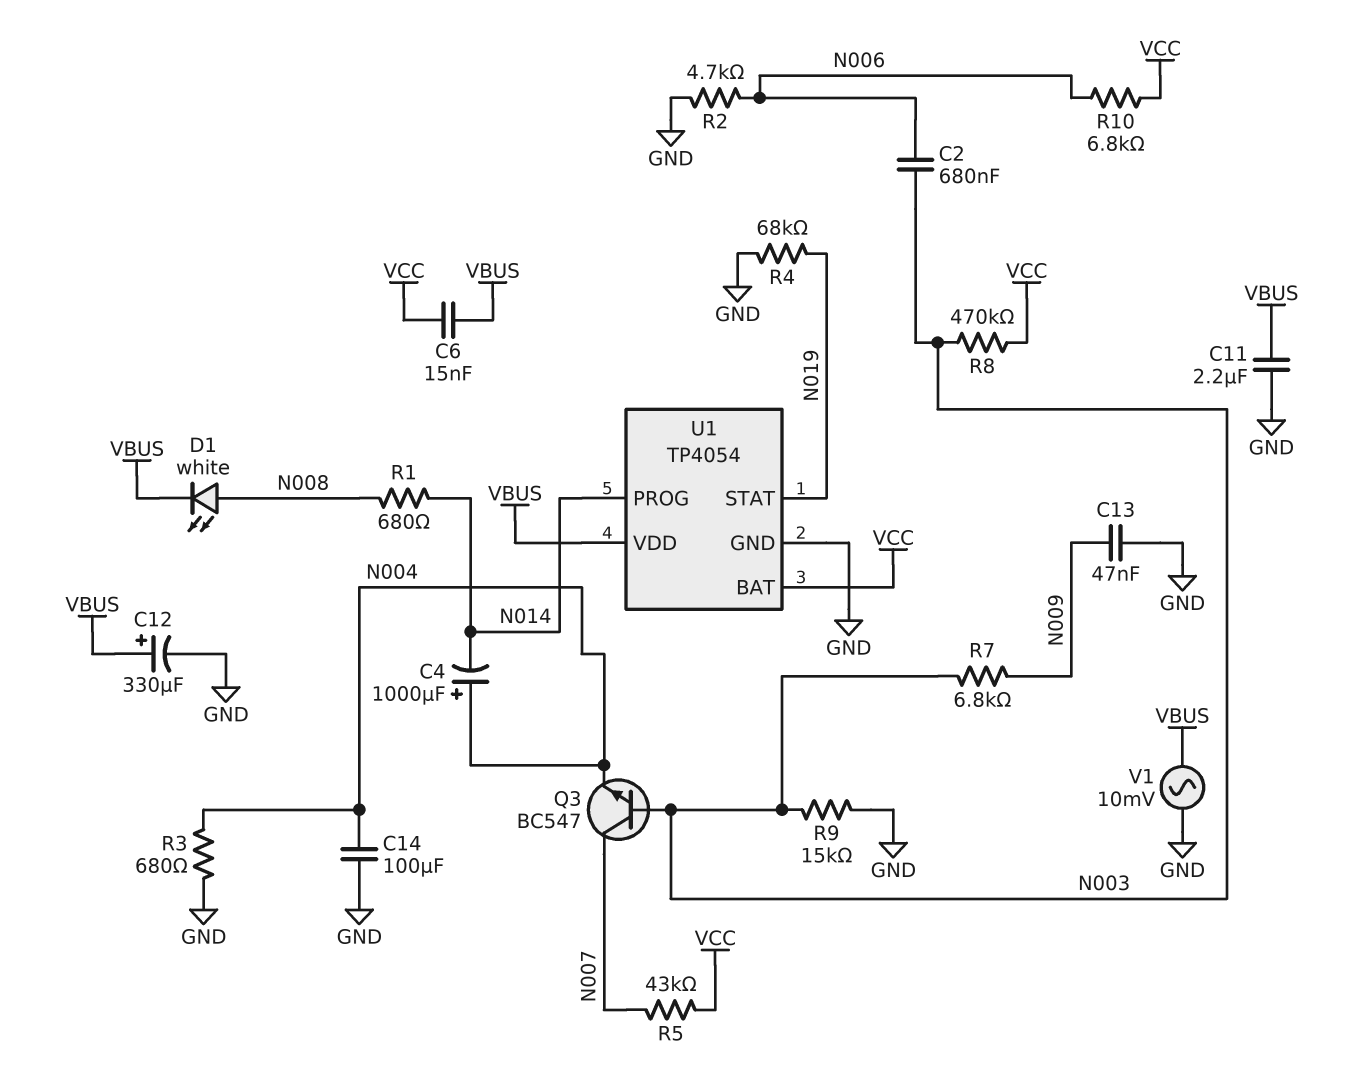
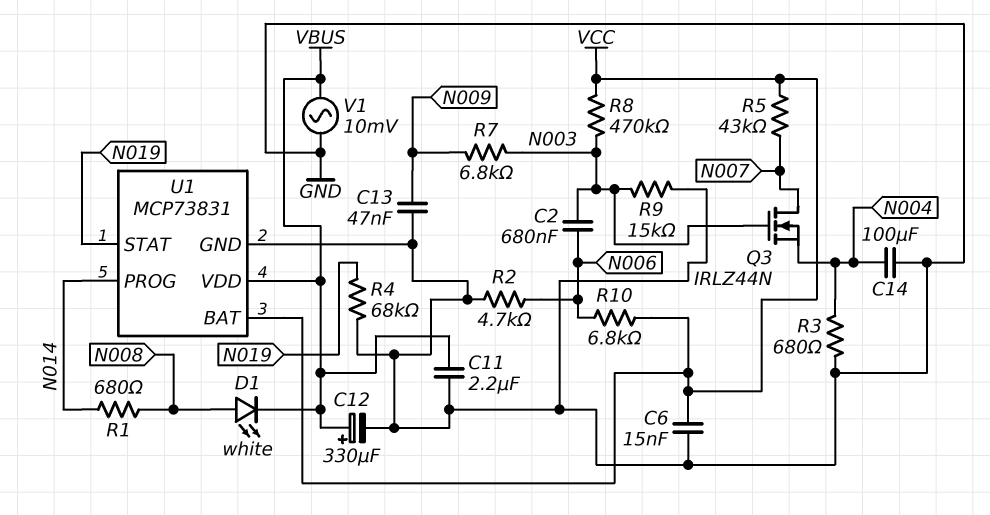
C4: 1000uF (plus N004, minus N014) -> none
C6: 15nF (VBUS, VCC) -> 15nF (GND, VCC)
Q3: NPN BC547 (B N003, C N007, E N004) -> NMOS IRLZ44N (G N003, D N007, S N004)
U1: TP4054 -> MCP73831

